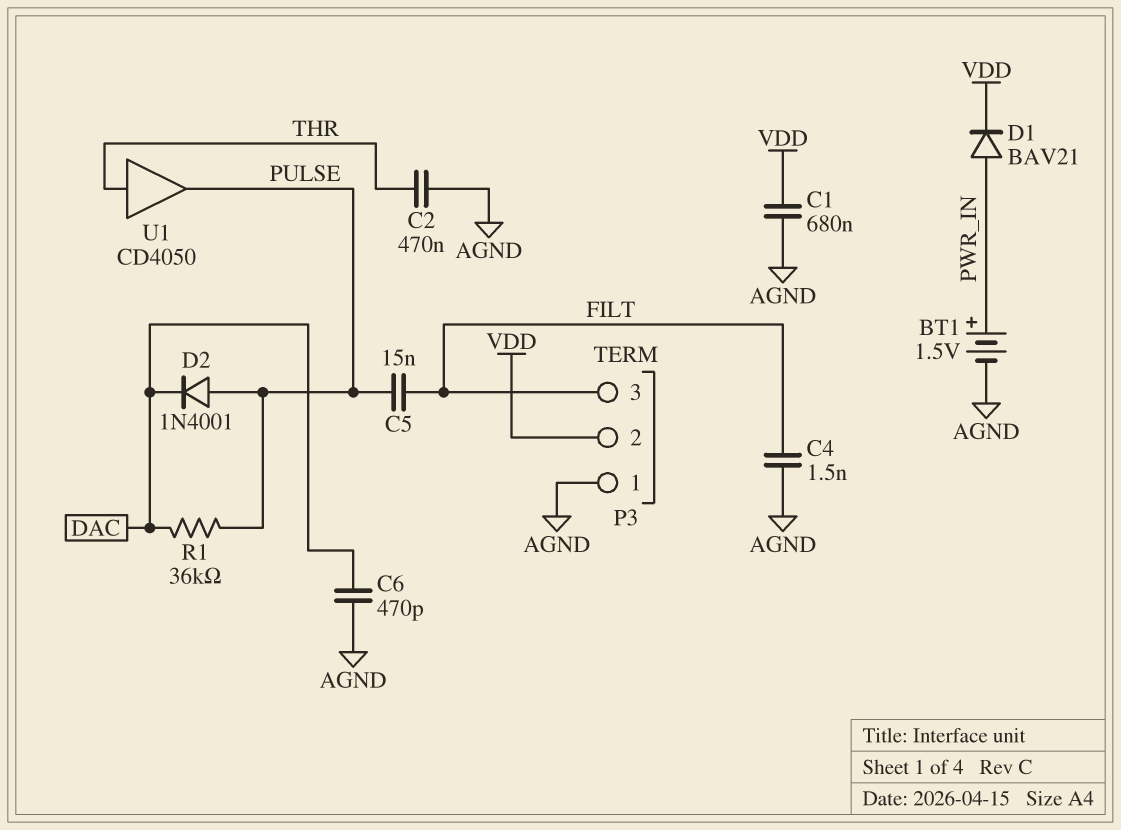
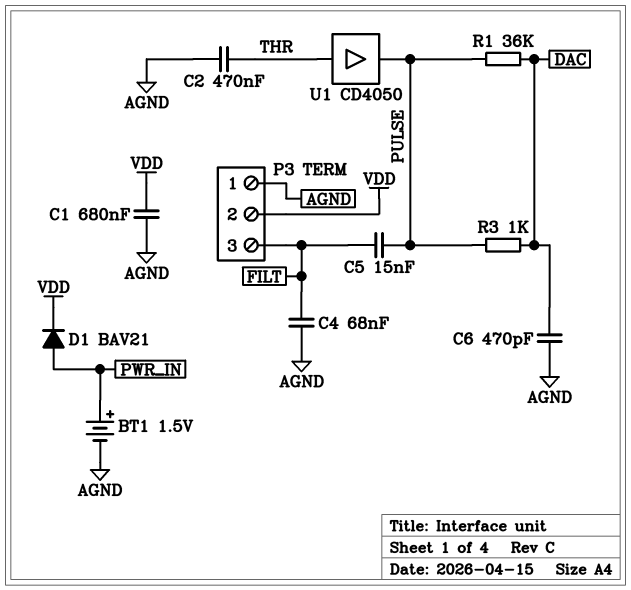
C4: 1.5nF (AGND, FILT) -> 68nF (AGND, FILT)
D2: diode 1N4001 (A PULSE, K DAC) -> none
R3: none -> 1k (DAC, PULSE)

